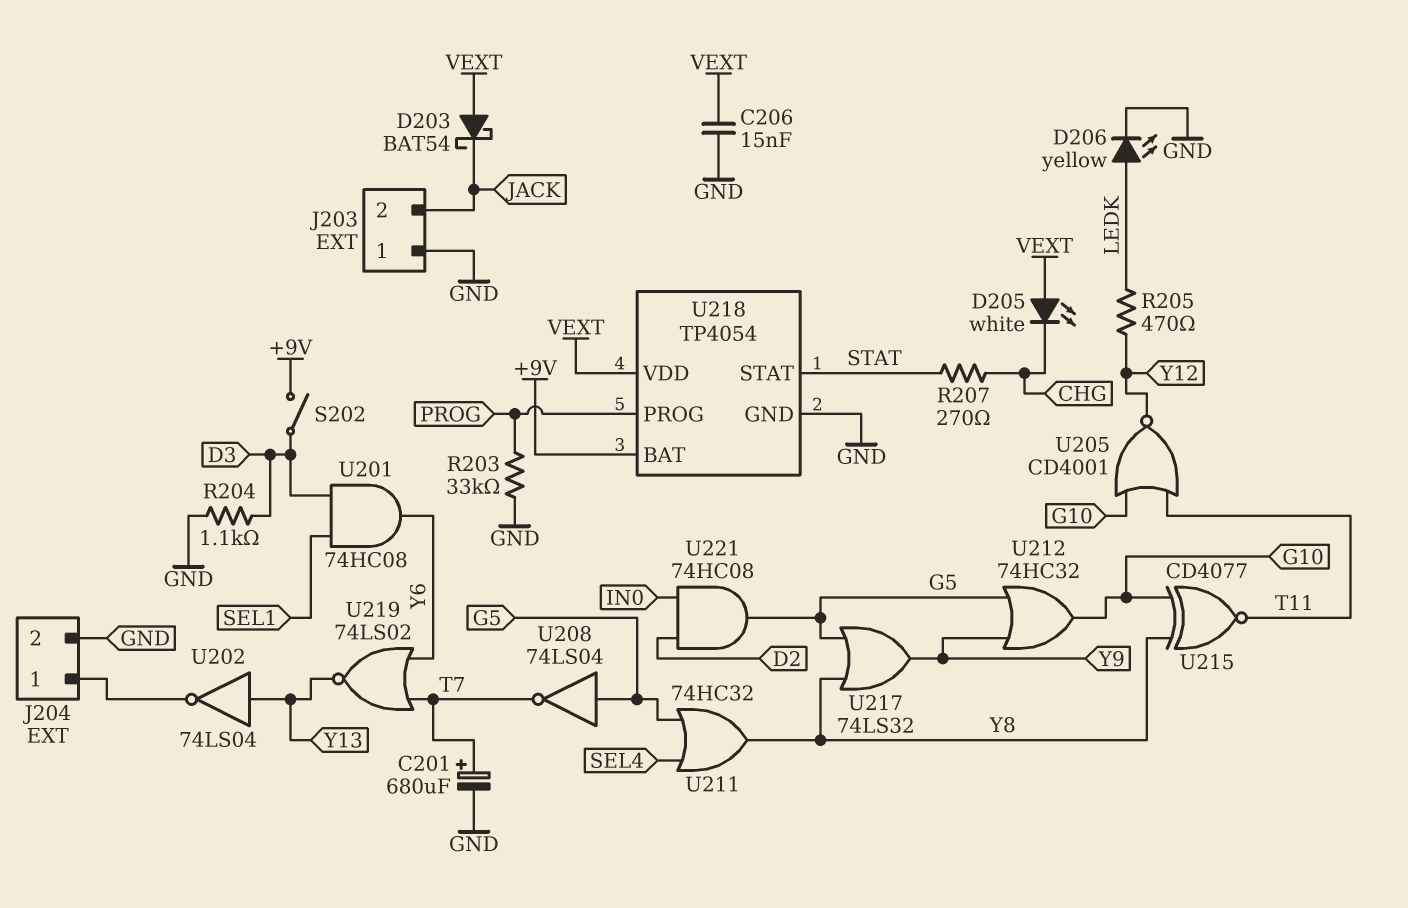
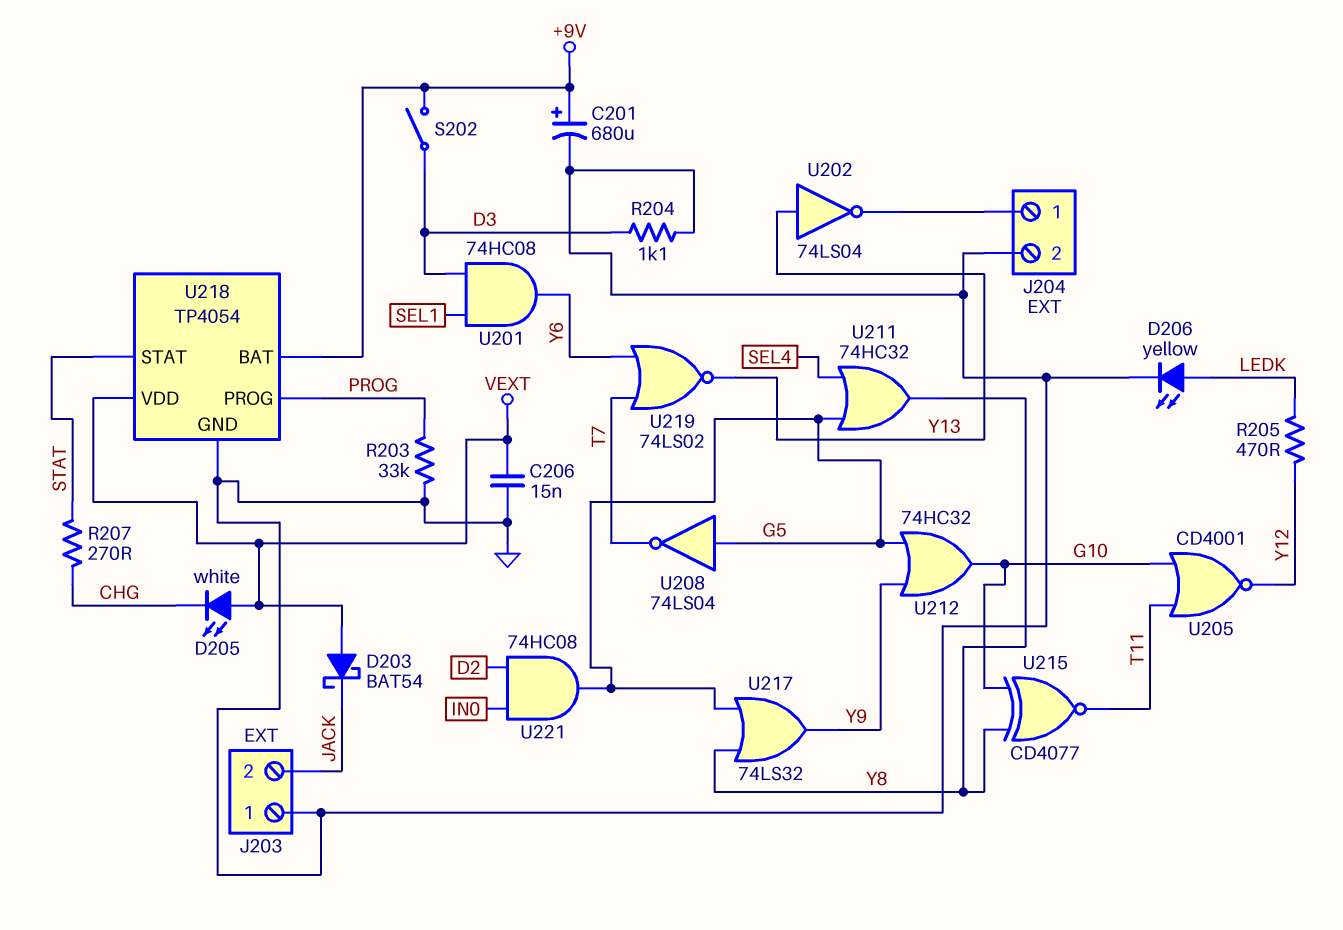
C201: 680uF (plus T7, minus GND) -> 680uF (plus +9V, minus GND)

